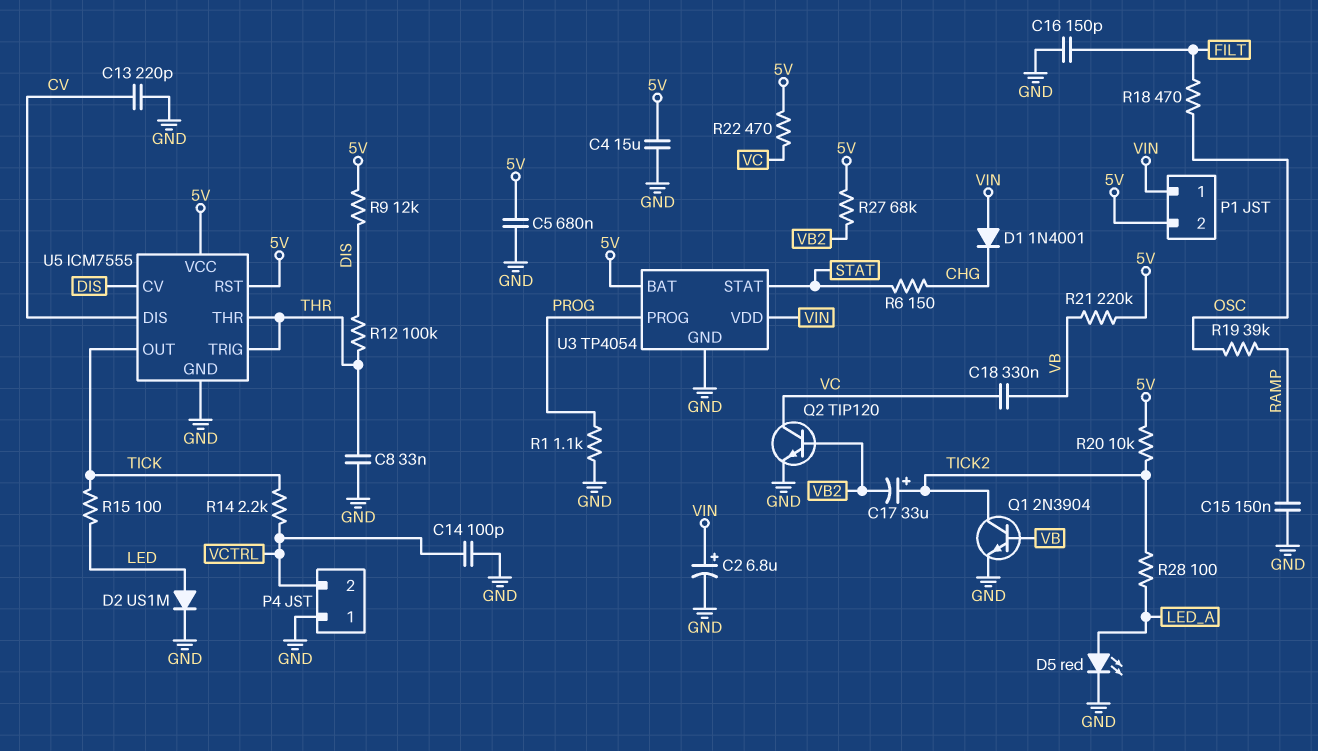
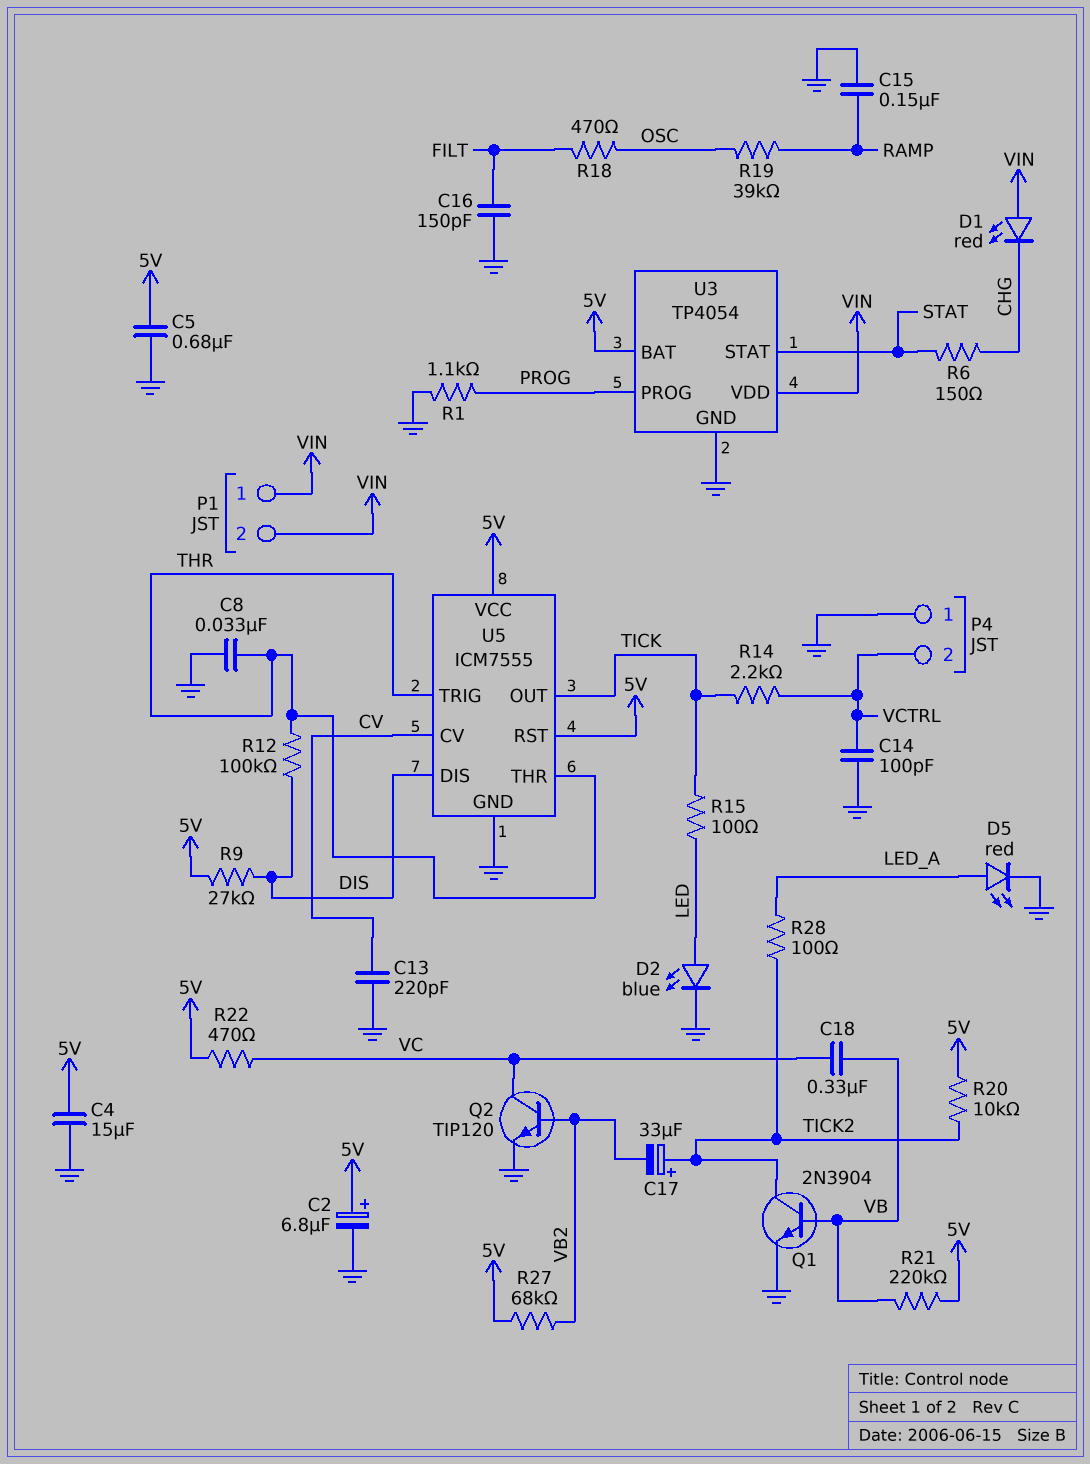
C2: 6.8uF (plus VIN, minus GND) -> 6.8uF (plus 5V, minus GND)
D1: diode 1N4001 (A VIN, K CHG) -> LED red (A VIN, K CHG)
D2: diode US1M (A LED, K GND) -> LED blue (A LED, K GND)
P1 pin 2: 5V -> VIN
R9: 12k (5V, DIS) -> 27k (5V, DIS)
U5 pin CV: DIS -> CV
U5 pin DIS: CV -> DIS

